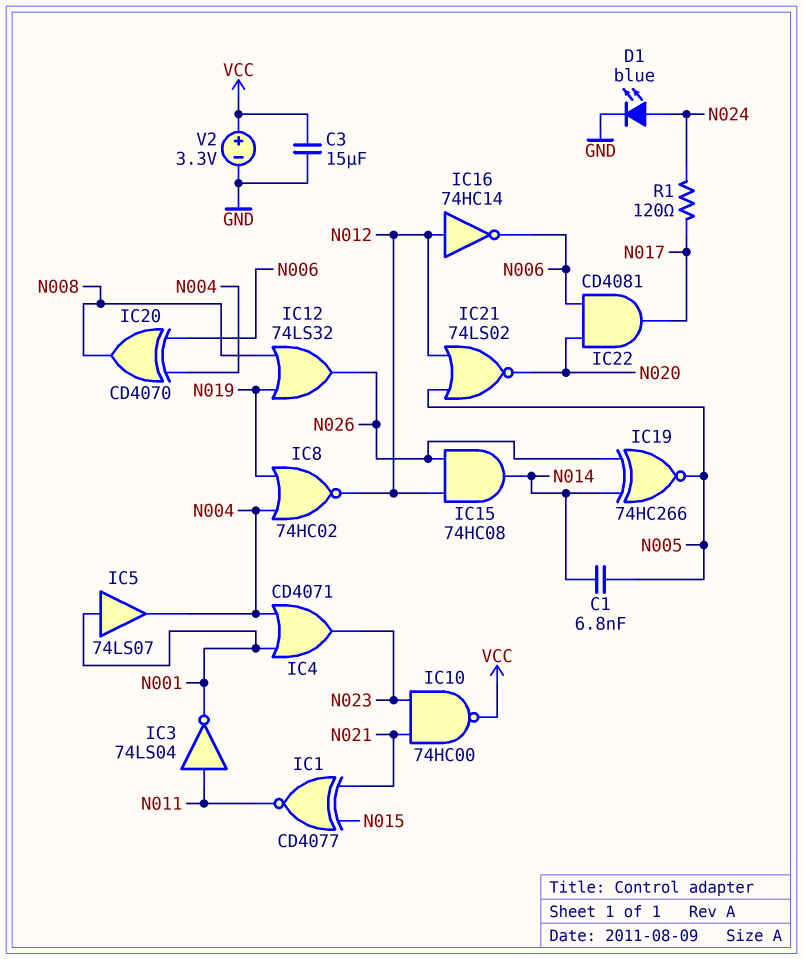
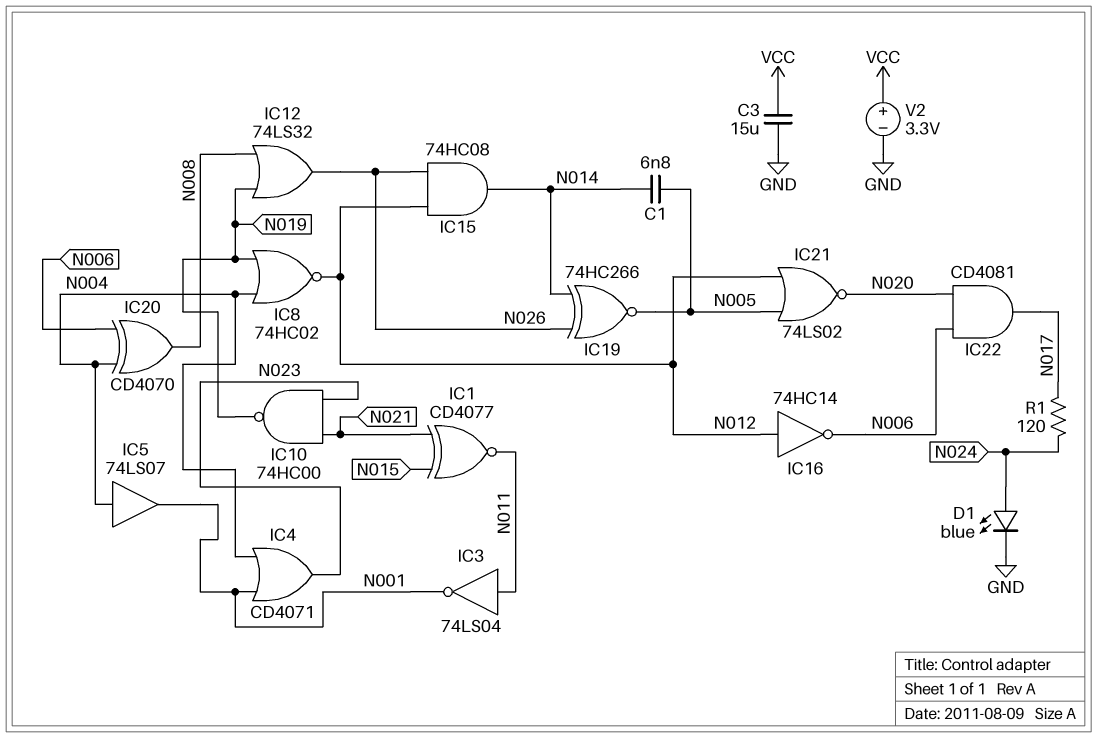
IC5: buffer 74LS07 (in N001, out N004) -> buffer 74LS07 (in N004, out N001)
IC10: NAND 74HC00 (in N021, in N023, out VCC) -> NAND 74HC00 (in N021, in N023, out N019)

